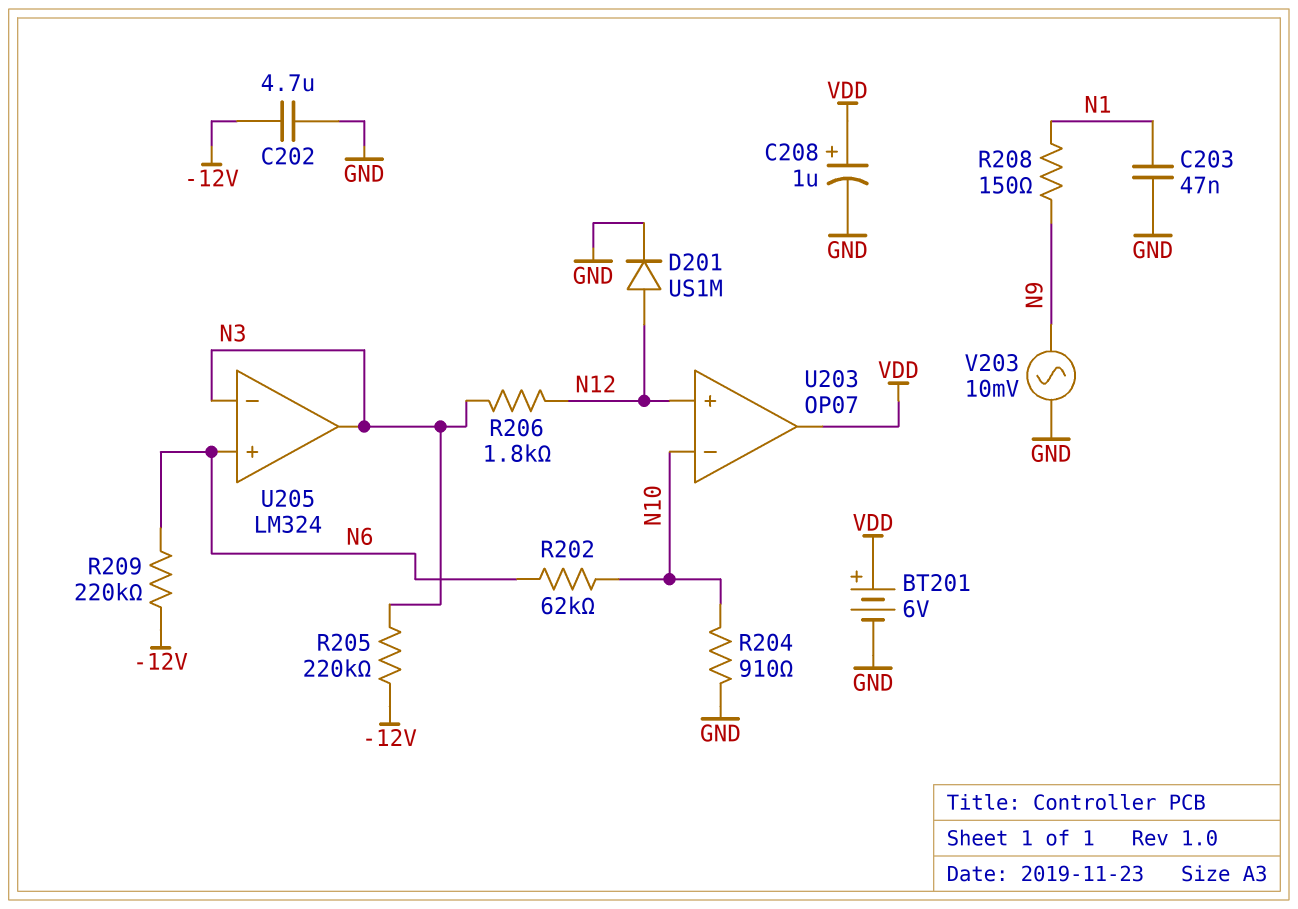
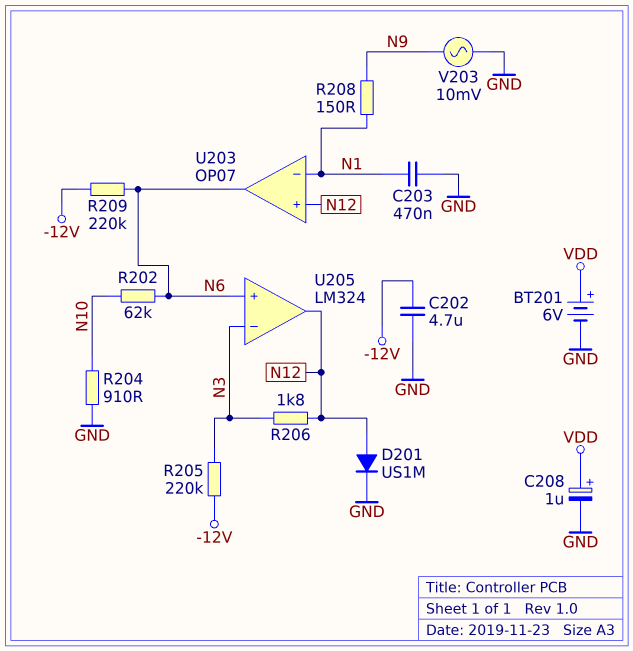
C203: 47nF (GND, N1) -> 470nF (GND, N1)
U203 pin in-: N10 -> N1
U203 pin out: VDD -> N6
U205 pin out: N3 -> N12

